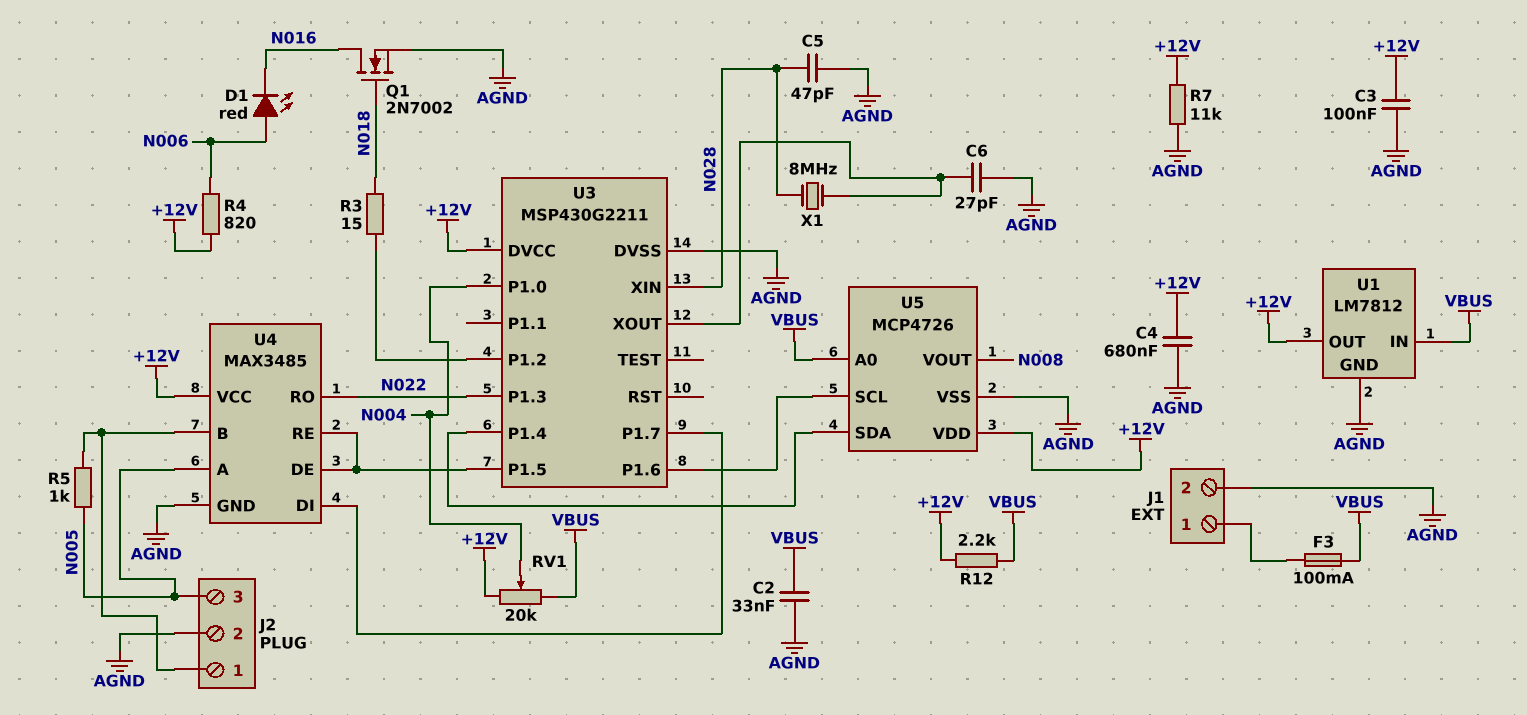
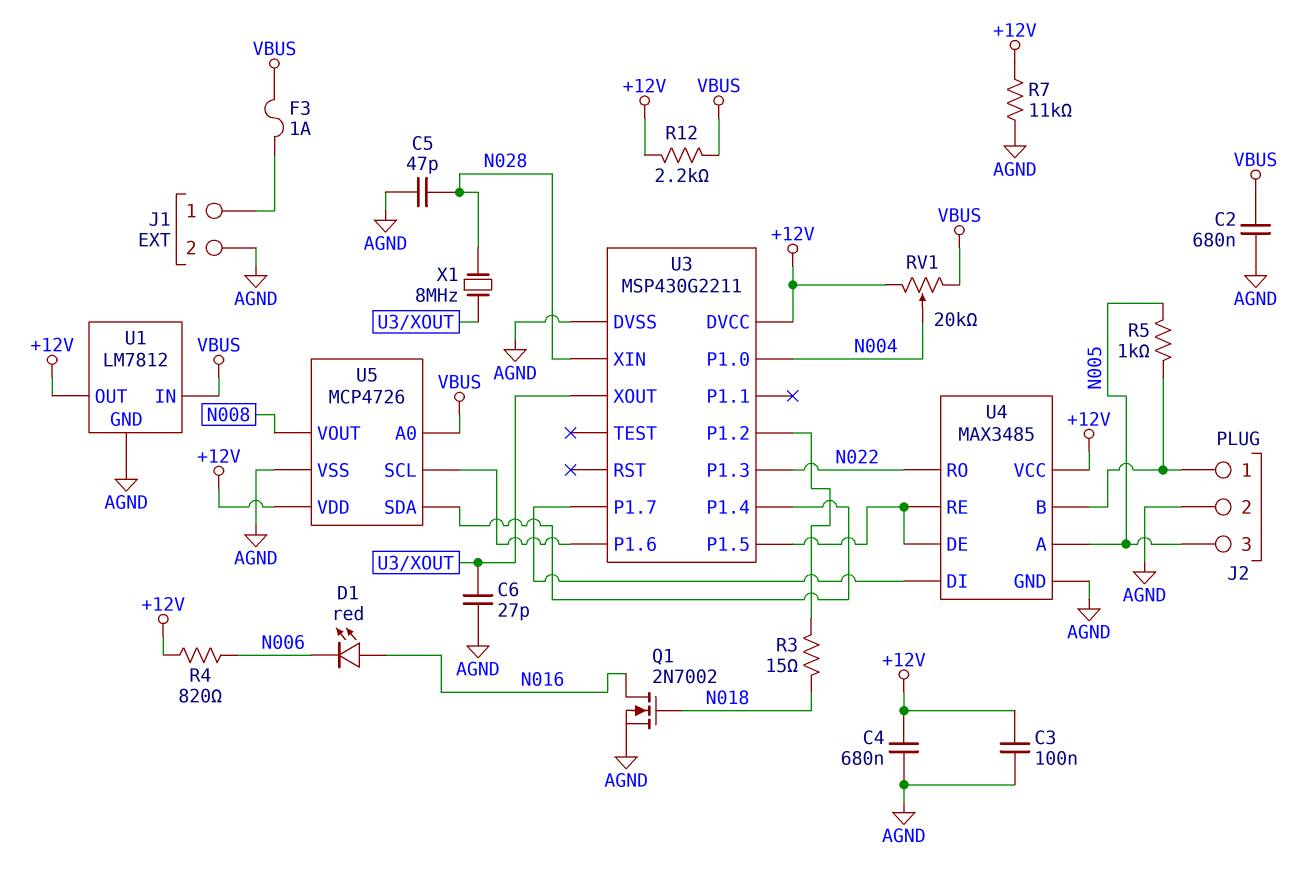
C2: 33nF (AGND, VBUS) -> 680nF (AGND, VBUS)
D1: LED red (A N006, K N016) -> LED red (A N016, K N006)
F3: 100mA (J1/1, VBUS) -> 1A (J1/1, VBUS)

